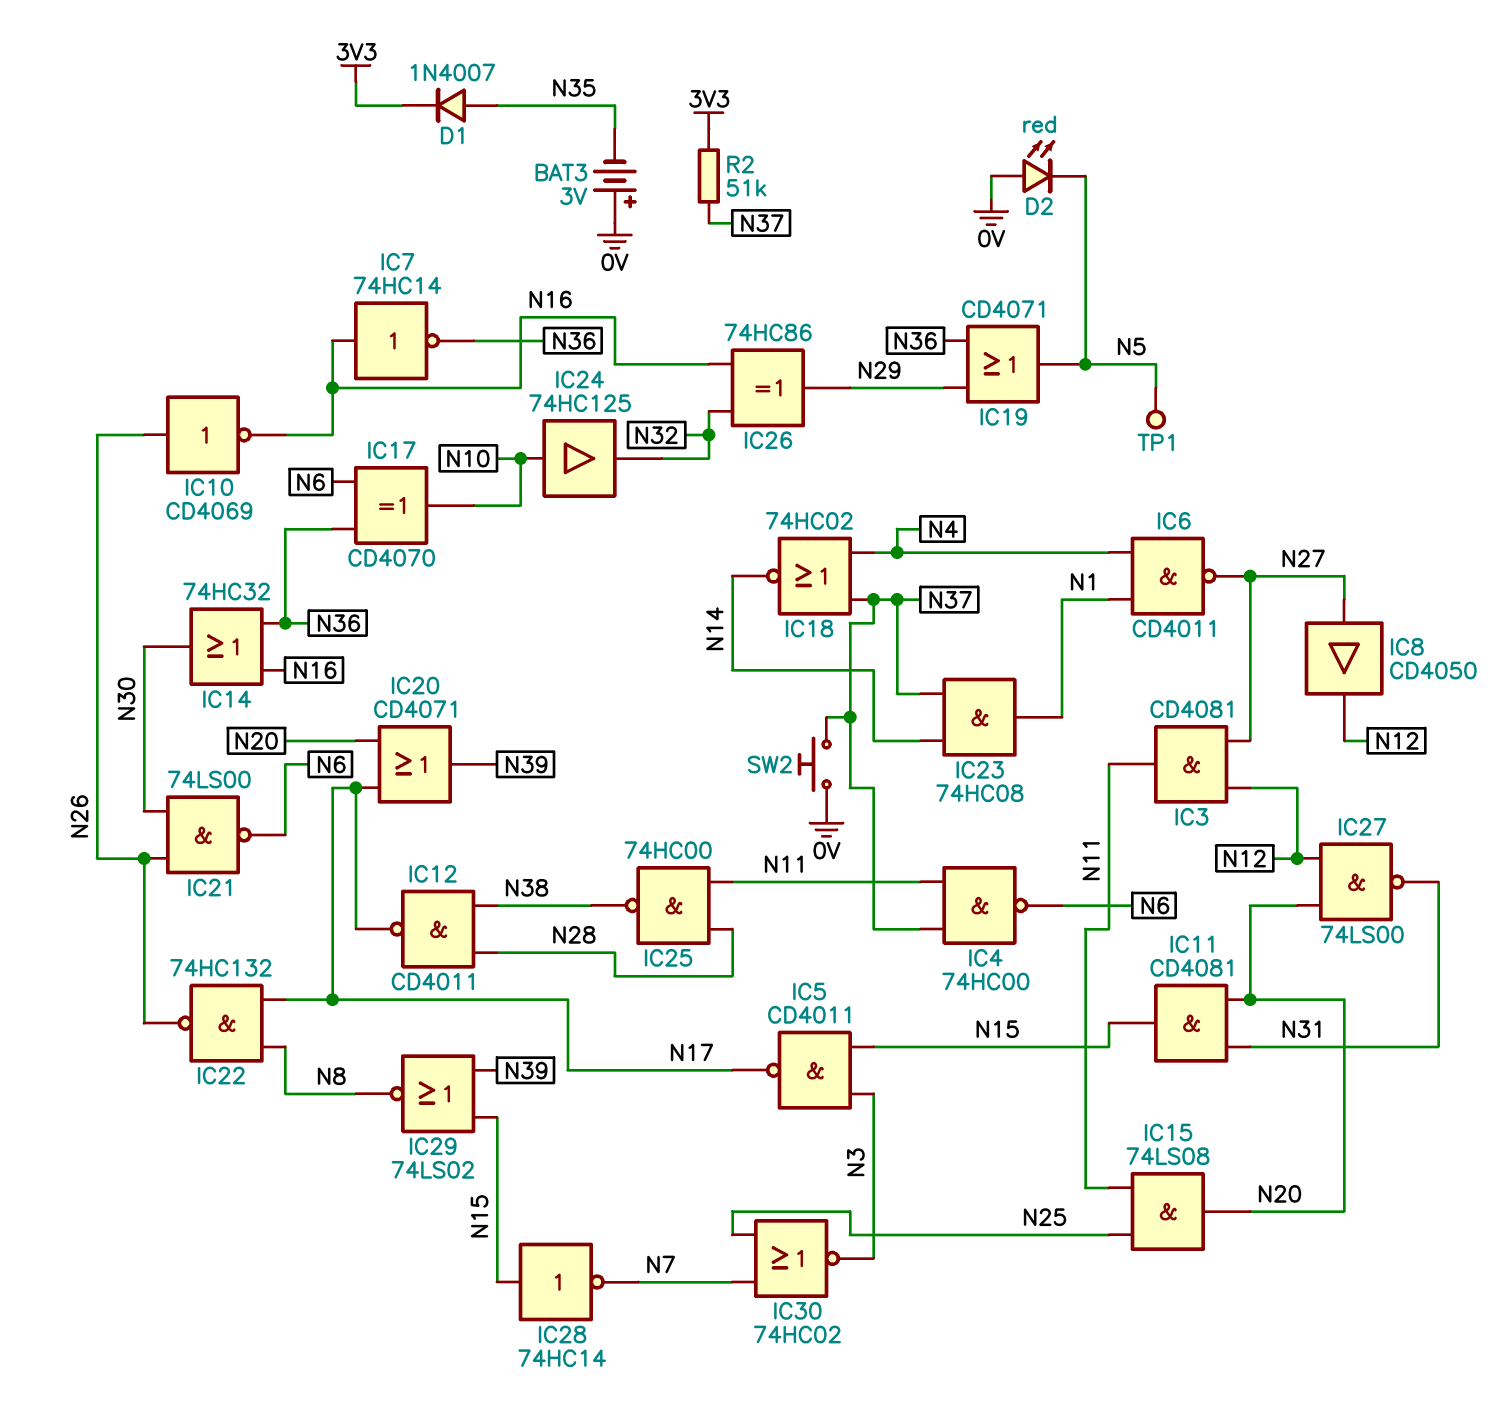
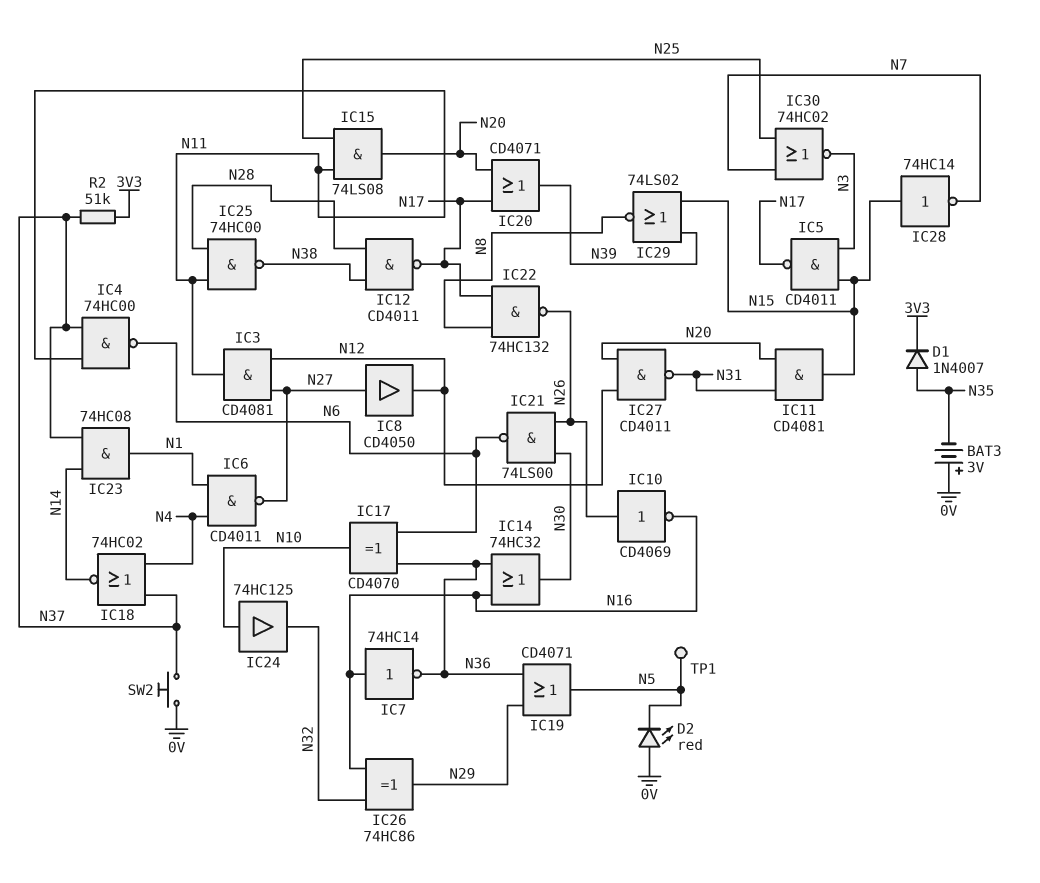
IC27: NAND 74LS00 (in N12, in N20, out N31) -> NAND CD4011 (in N12, in N20, out N31)

